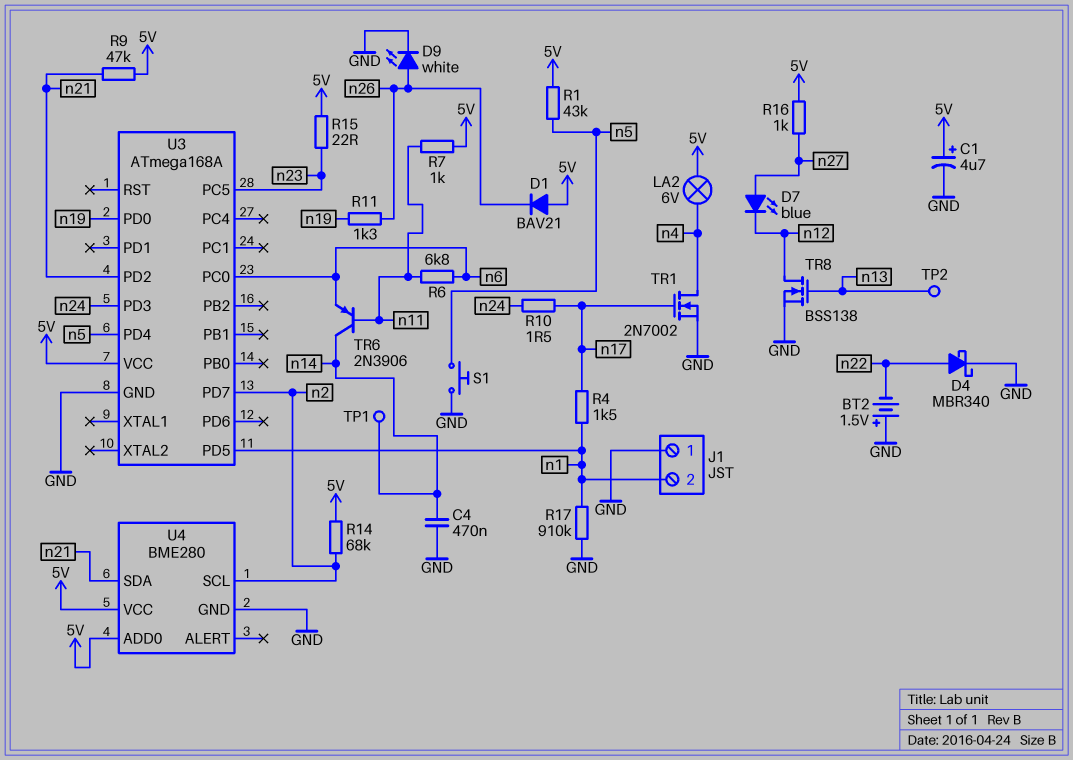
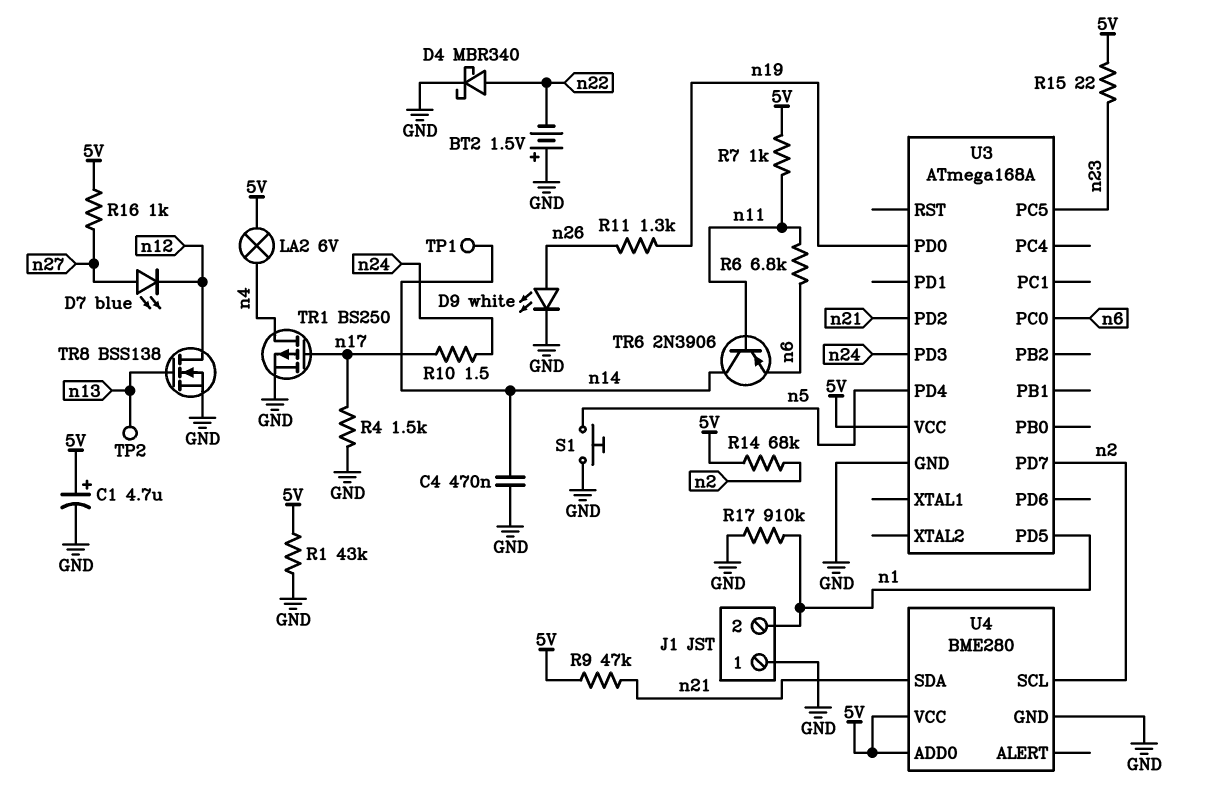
D1: diode BAV21 (A 5V, K n26) -> none
R1: 43k (5V, n5) -> 43k (5V, GND)
R4: 1.5k (n1, n17) -> 1.5k (GND, n17)
TR1: NMOS 2N7002 (G n17, D n4, S GND) -> PMOS BS250 (G n17, D n4, S GND)

